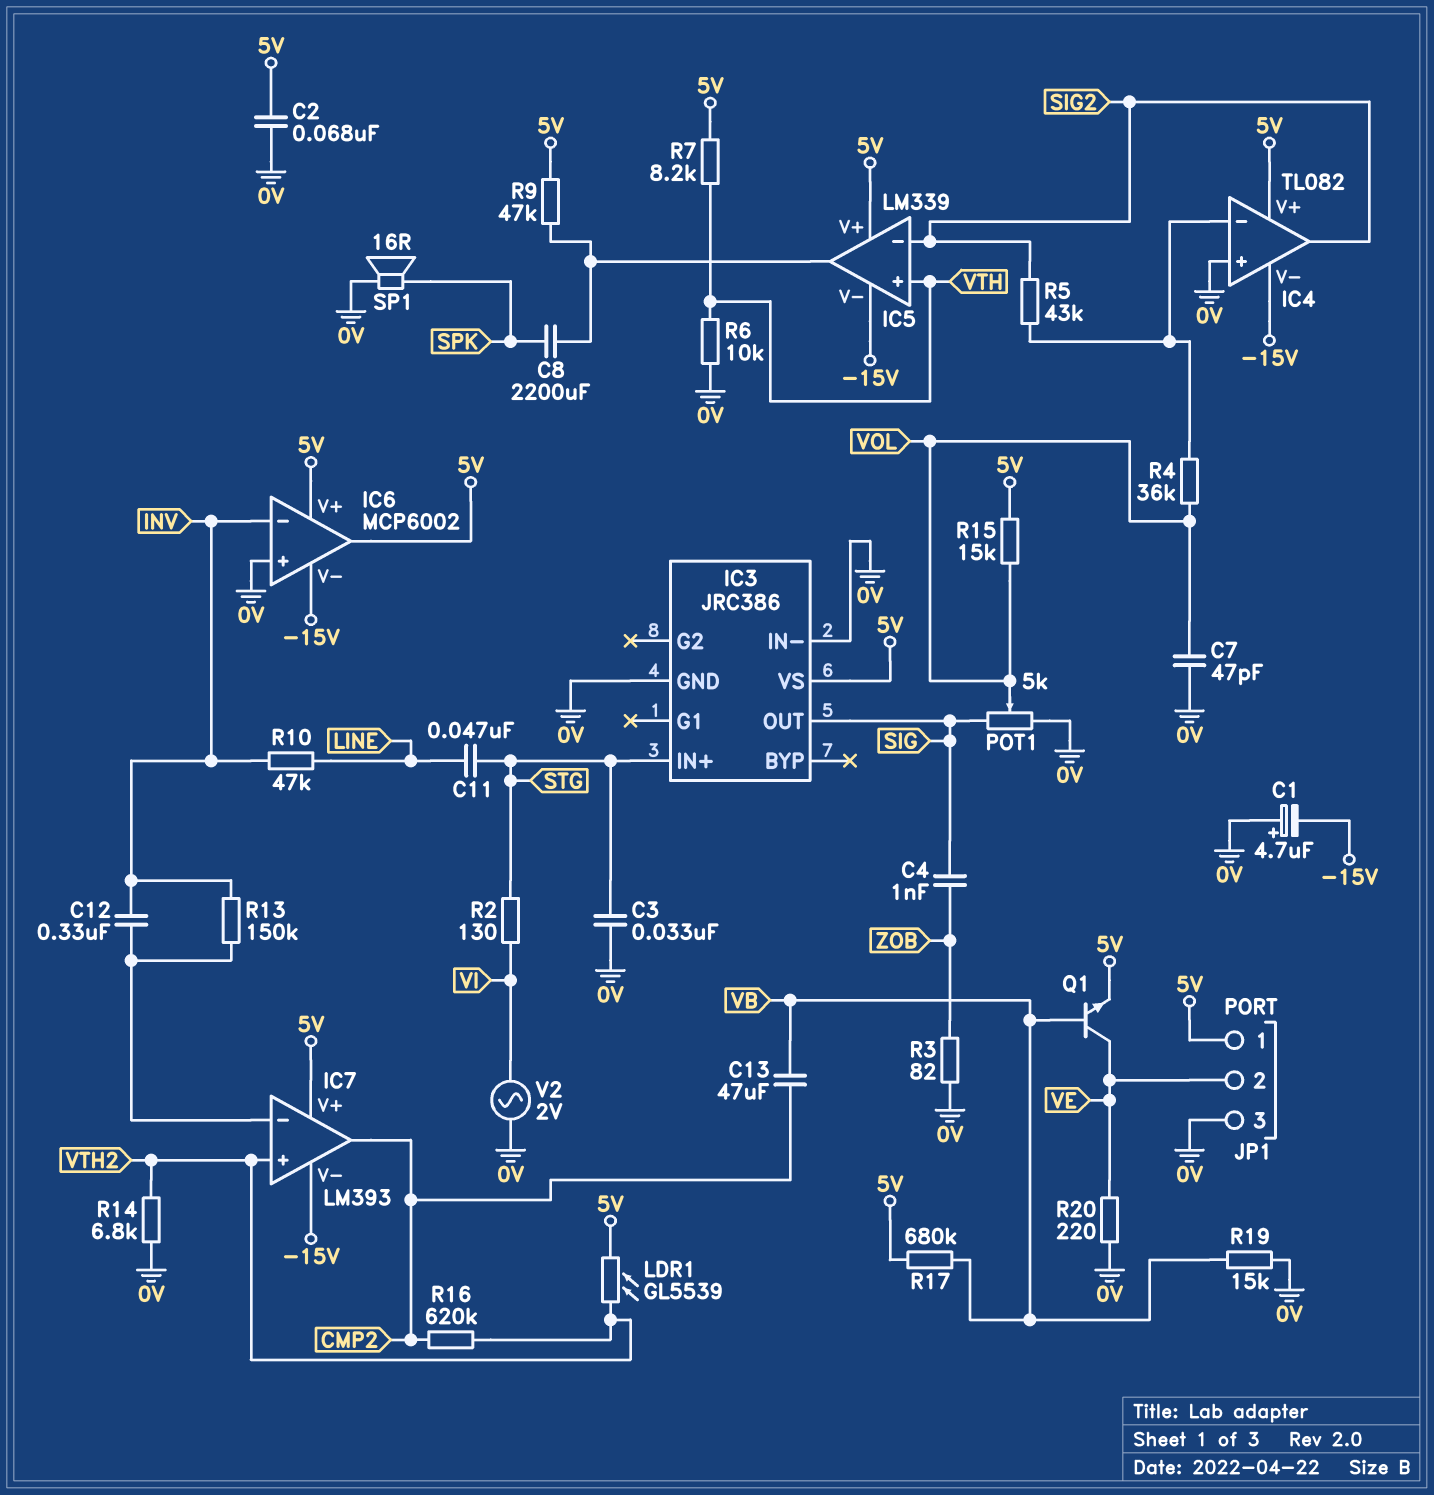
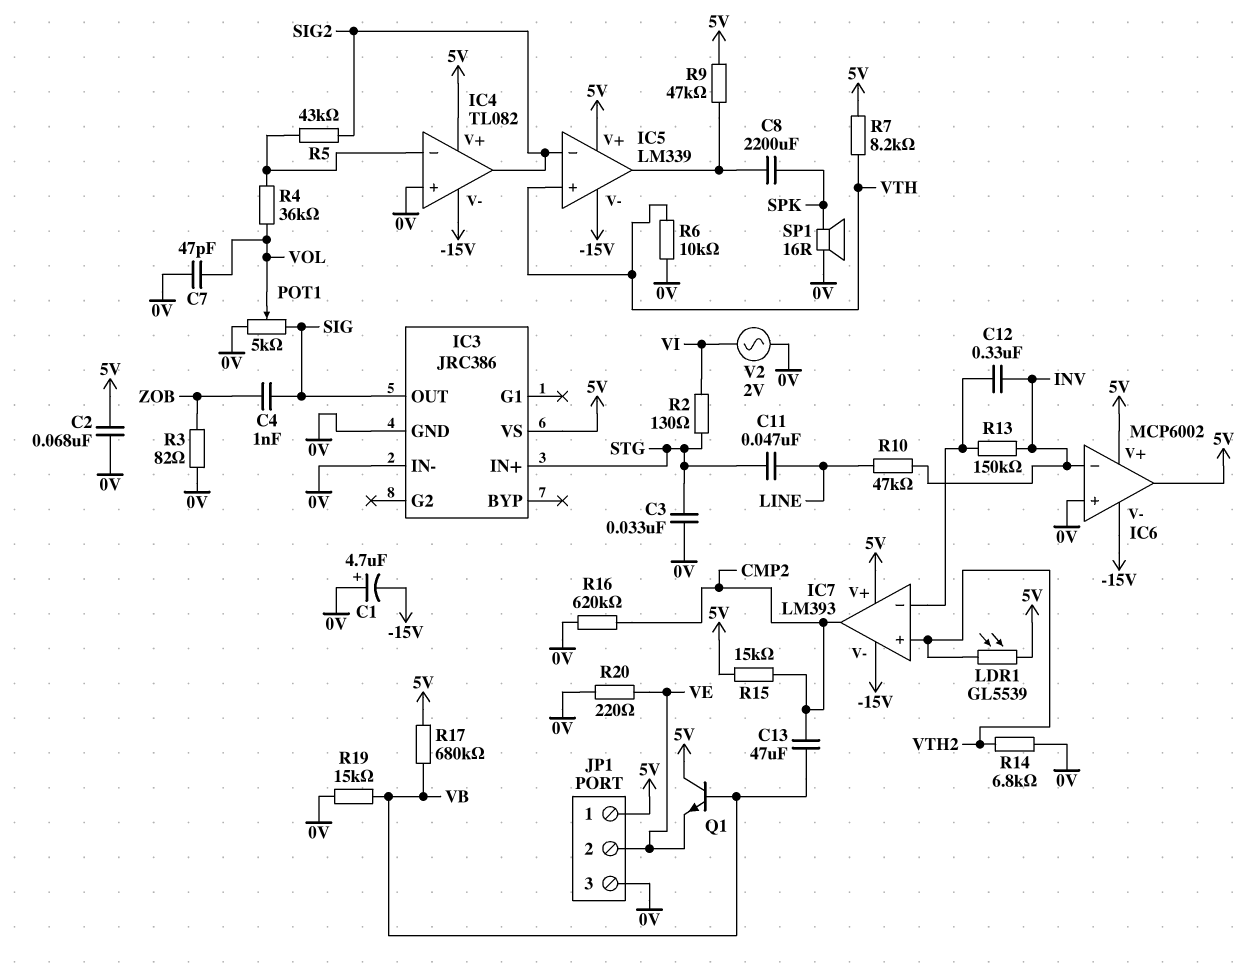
Q1: NPN (B VB, C VE, E 5V) -> NPN (B VB, C 5V, E VE)
R15: 15k (5V, VOL) -> 15k (5V, CMP2)
R16: 620k (CMP2, VTH2) -> 620k (0V, CMP2)

